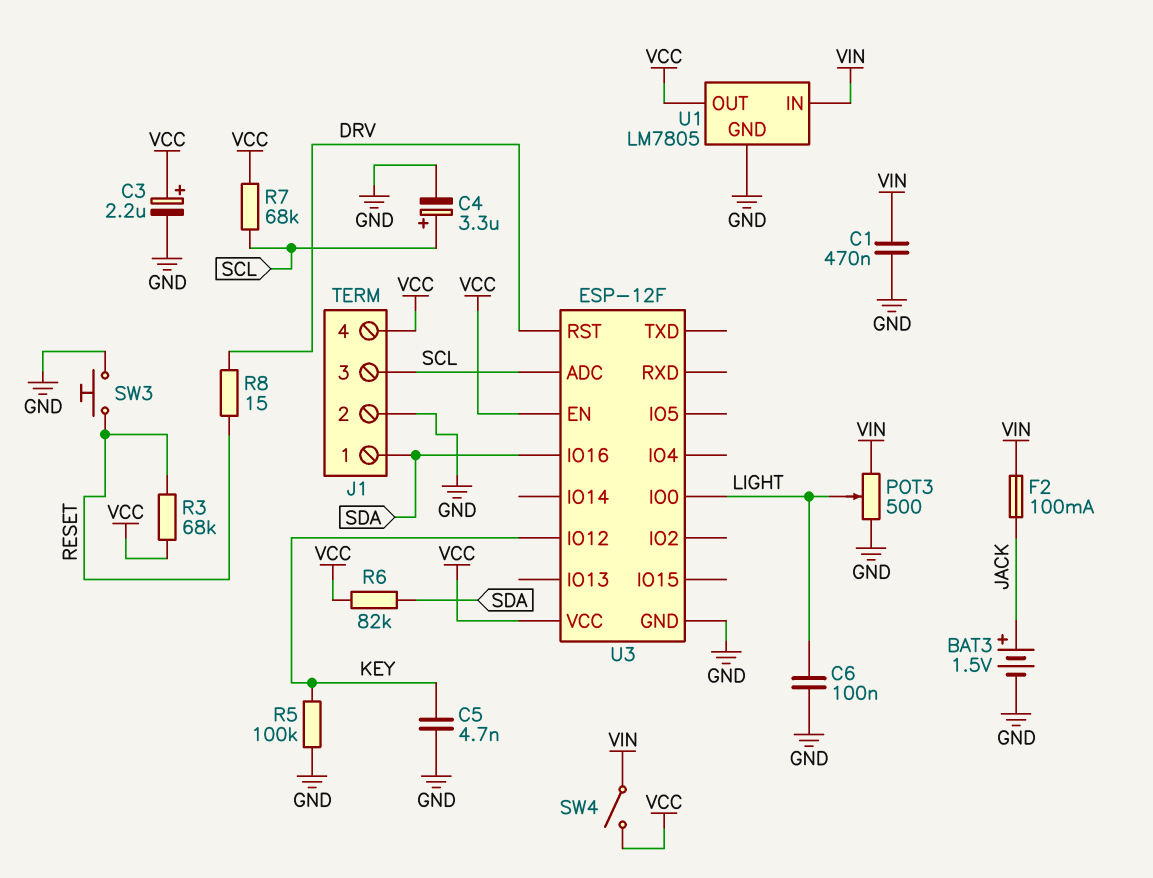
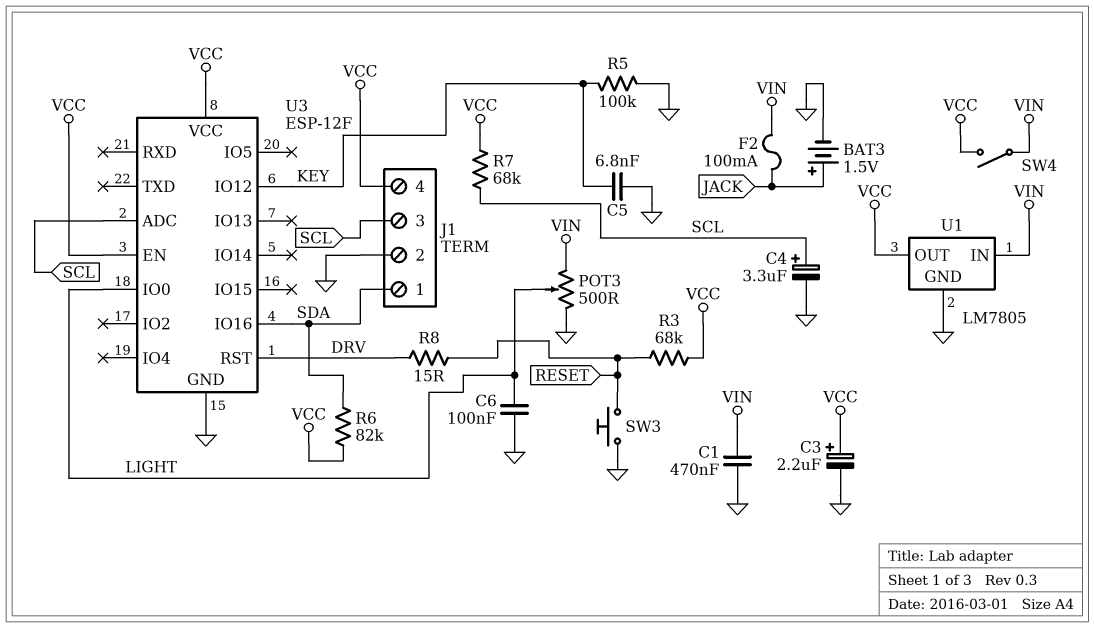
C5: 4.7nF (GND, KEY) -> 6.8nF (GND, KEY)

